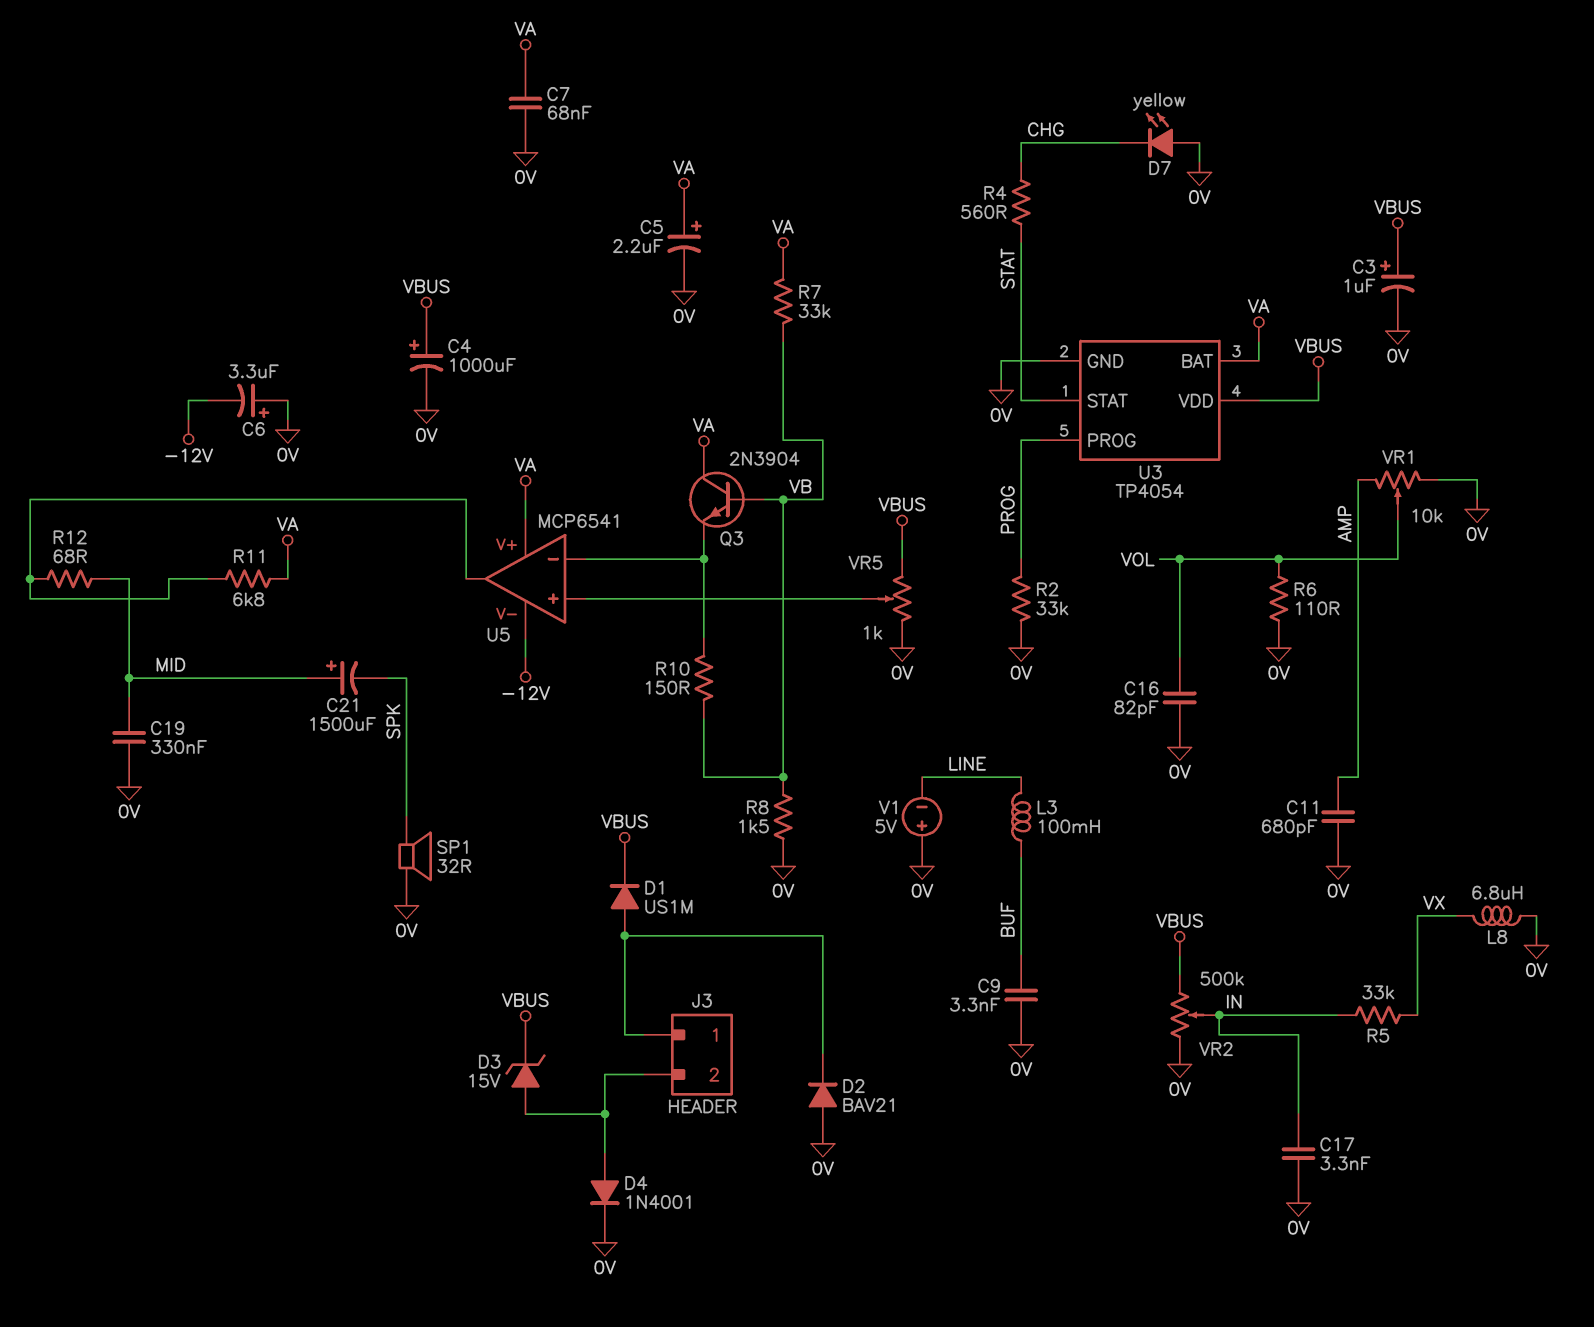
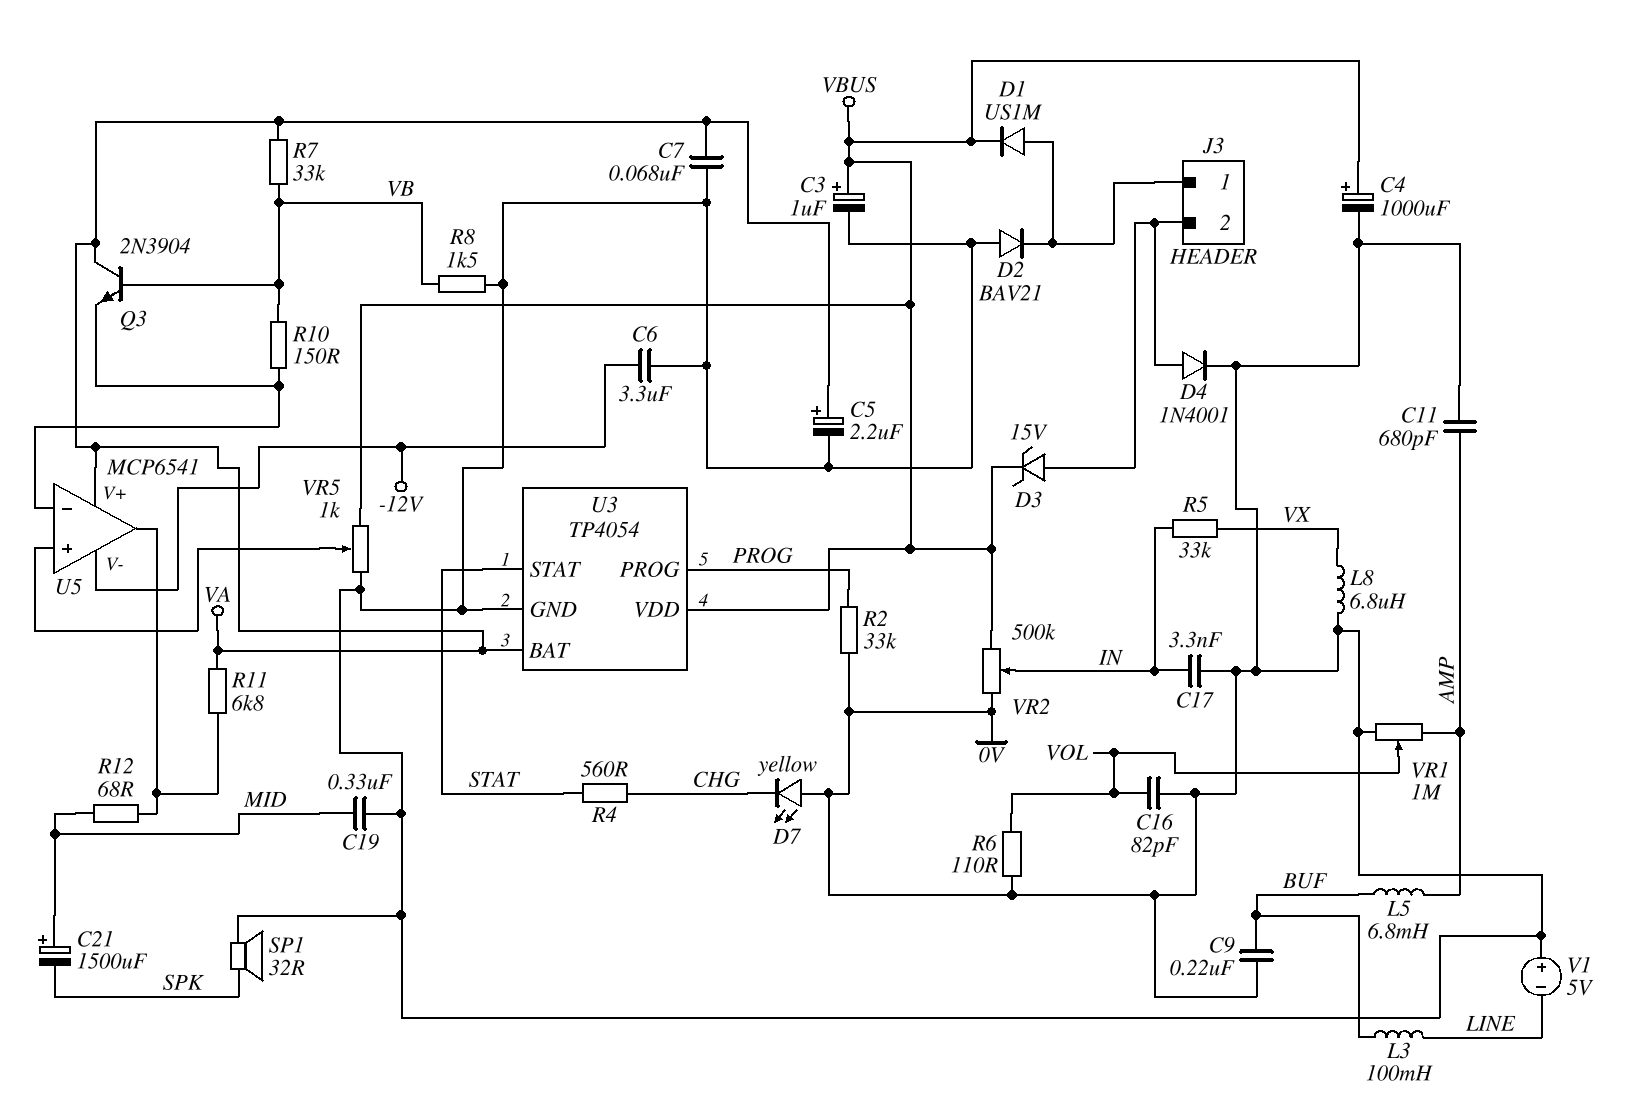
C6: 3.3uF (plus 0V, minus -12V) -> 3.3uF (-12V, 0V)
C9: 3.3nF (0V, BUF) -> 220nF (0V, BUF)
L5: none -> 6.8mH (AMP, BUF)
VR1: 10k (0V, AMP, wiper VOL) -> 1M (0V, AMP, wiper VOL)

